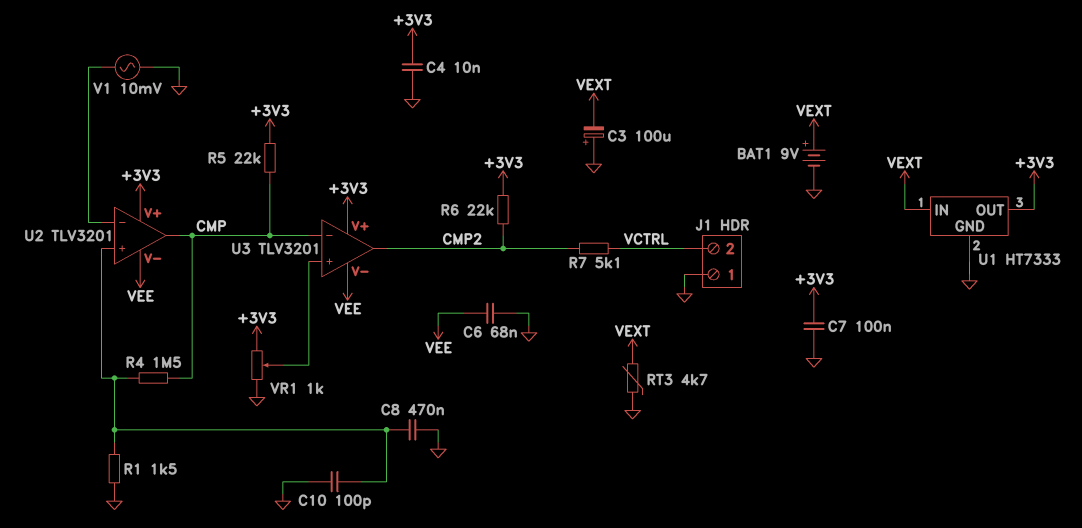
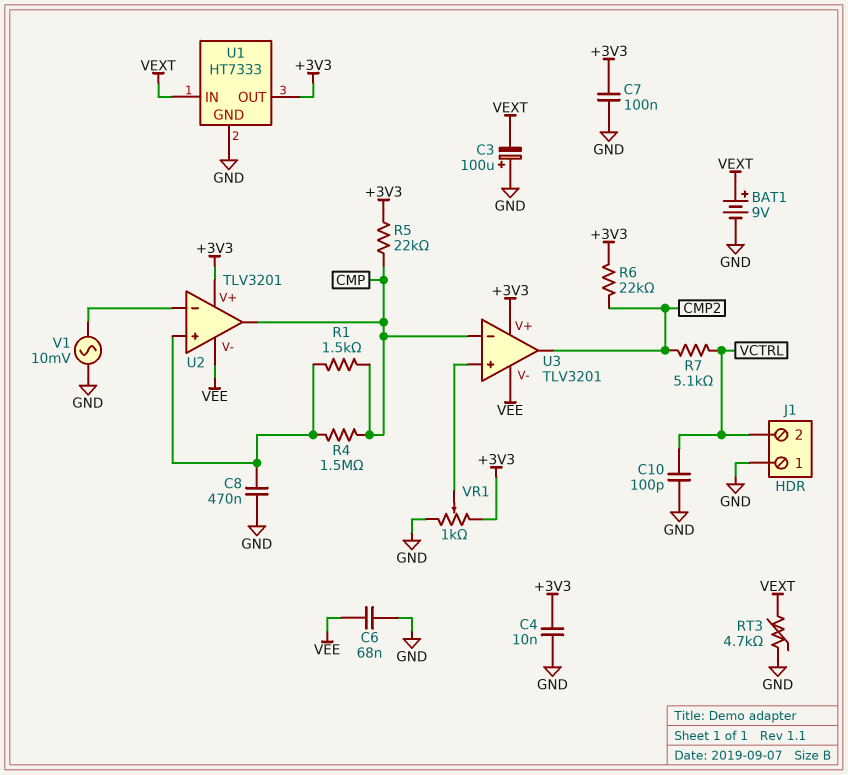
C10: 100pF (GND, U2/in+) -> 100pF (GND, VCTRL)
R1: 1.5k (GND, U2/in+) -> 1.5k (CMP, U2/in+)

